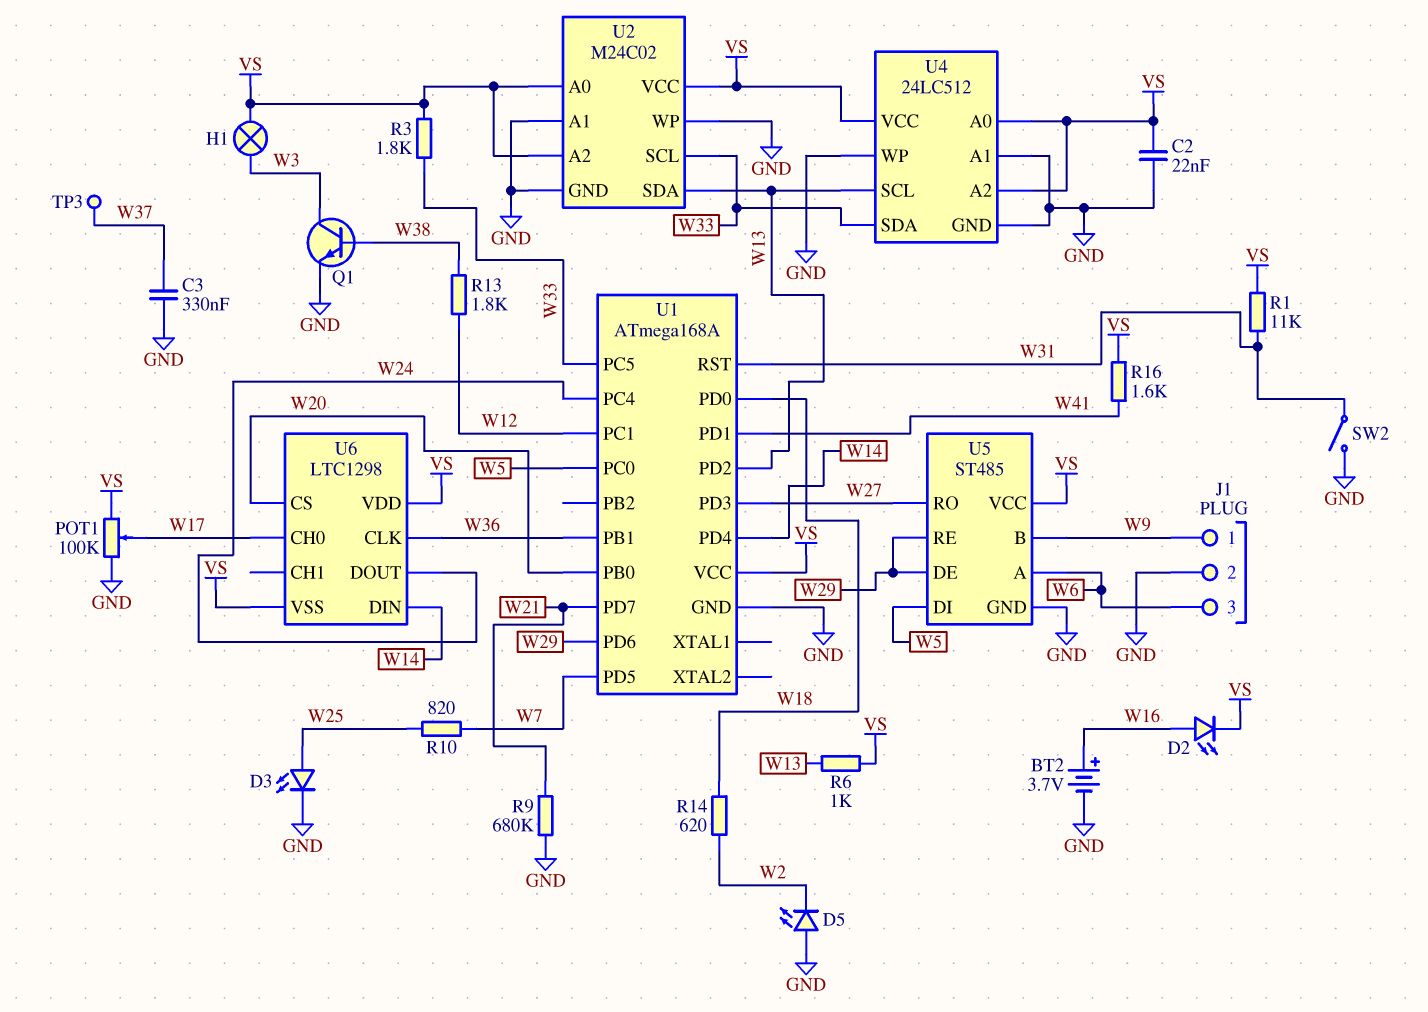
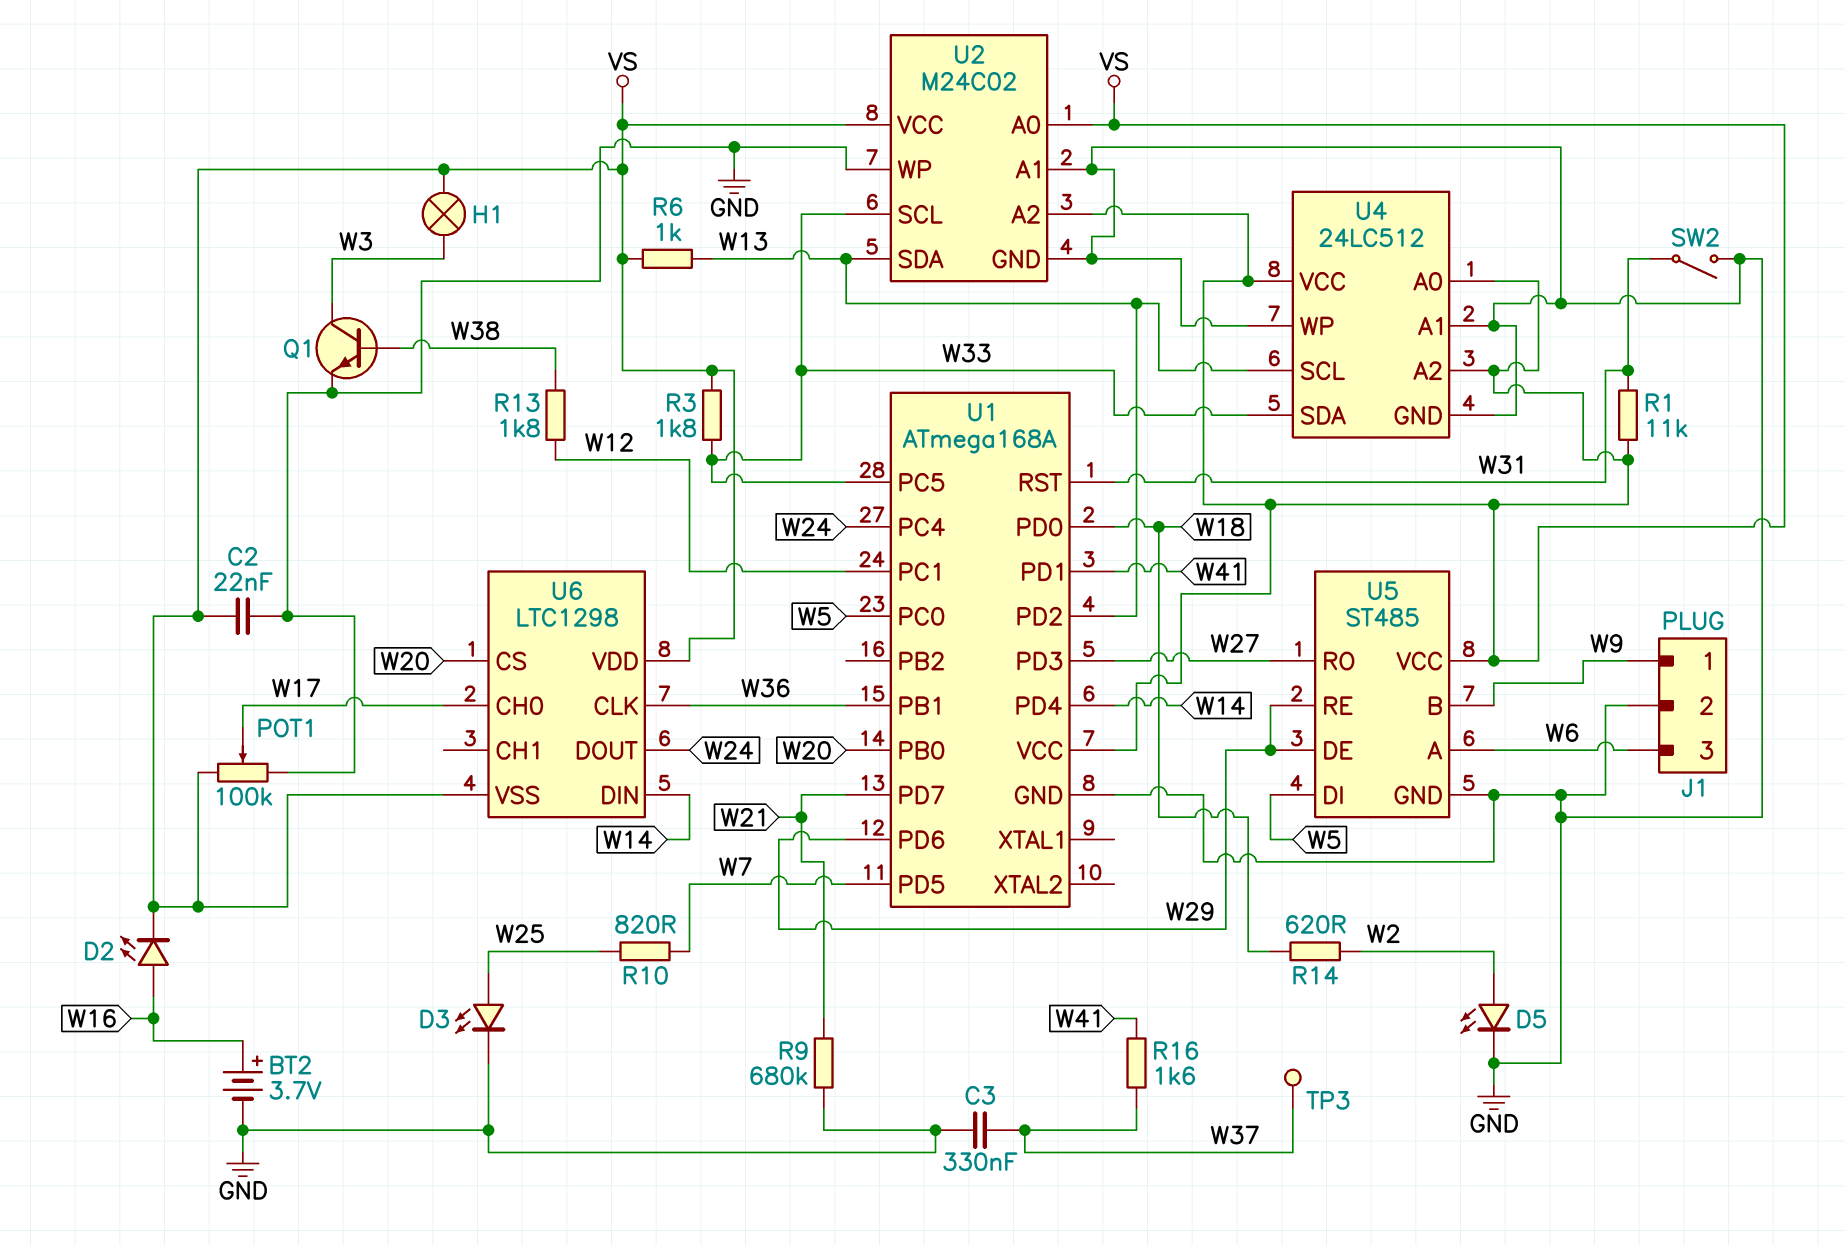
D5: LED (A GND, K W2) -> LED (A W2, K GND)
R16: 1.6k (VS, W41) -> 1.6k (W37, W41)

